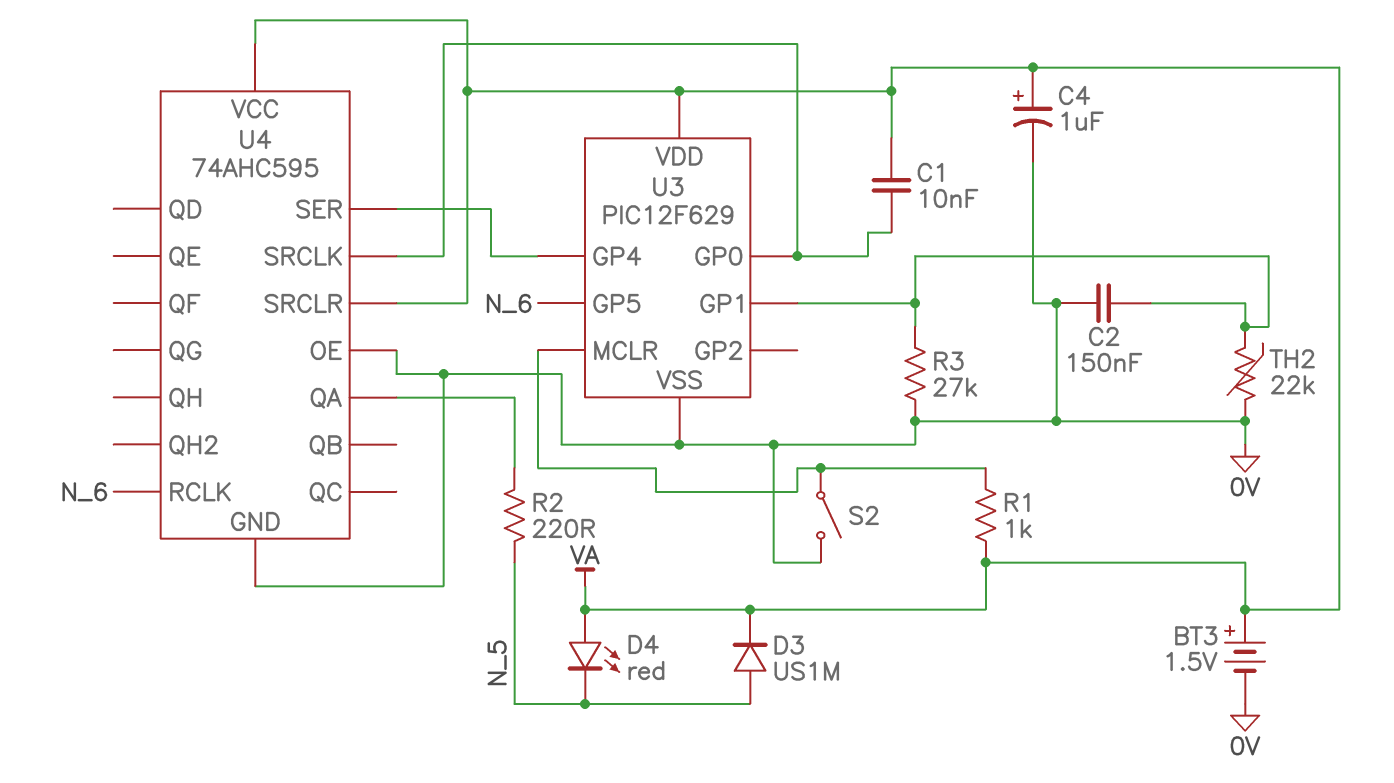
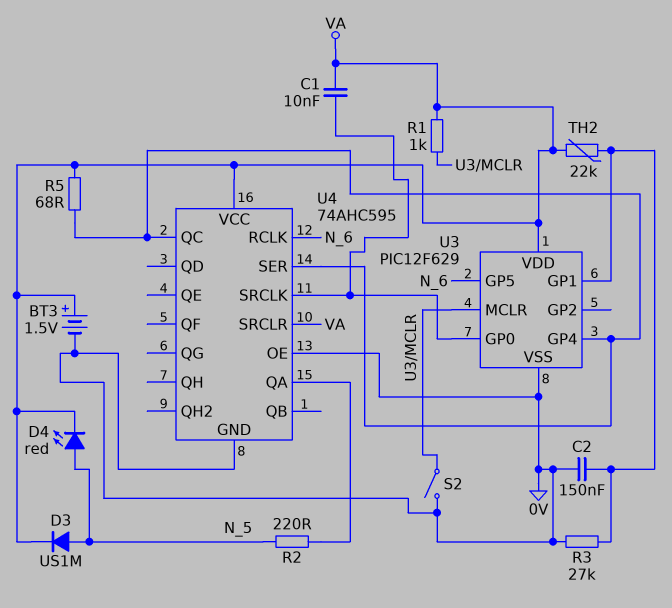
C4: 1uF (plus VA, minus 0V) -> none
D4: LED red (A VA, K N_5) -> LED red (A N_5, K VA)
R5: none -> 68 (U3/GP4, VA)
TH2: 22k (0V, U3/GP1) -> 22k (U3/GP1, VA)
U4 pin QC: none -> U3/GP4

